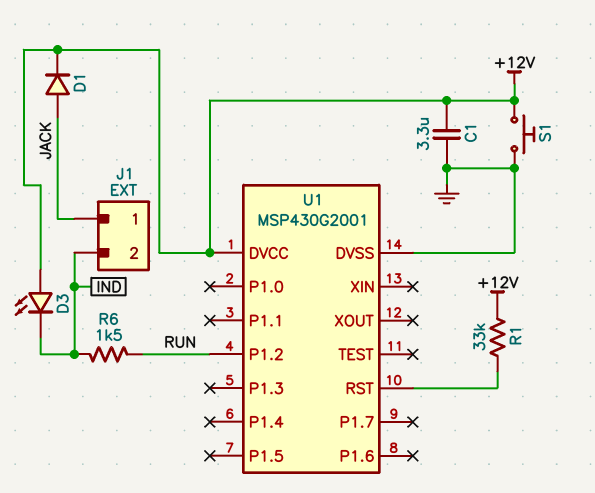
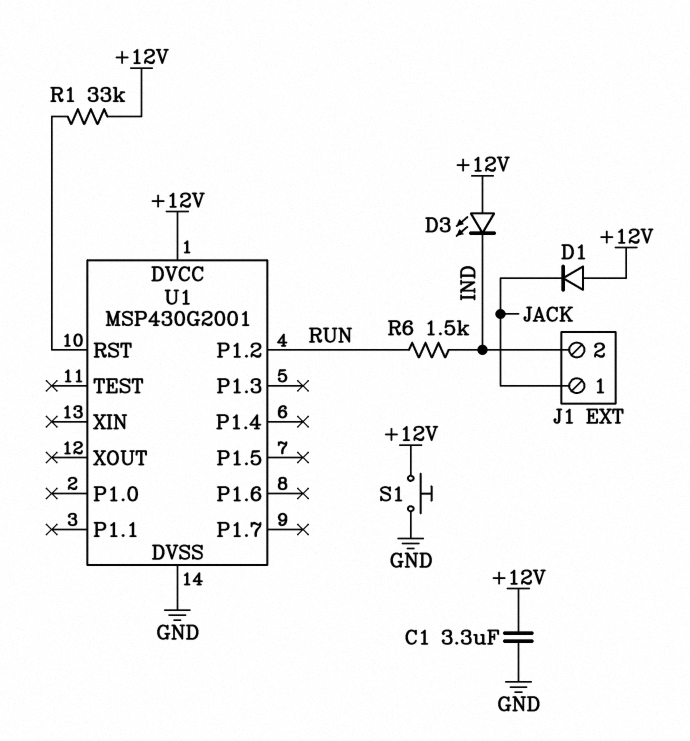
D1: diode (A JACK, K +12V) -> diode (A +12V, K JACK)

